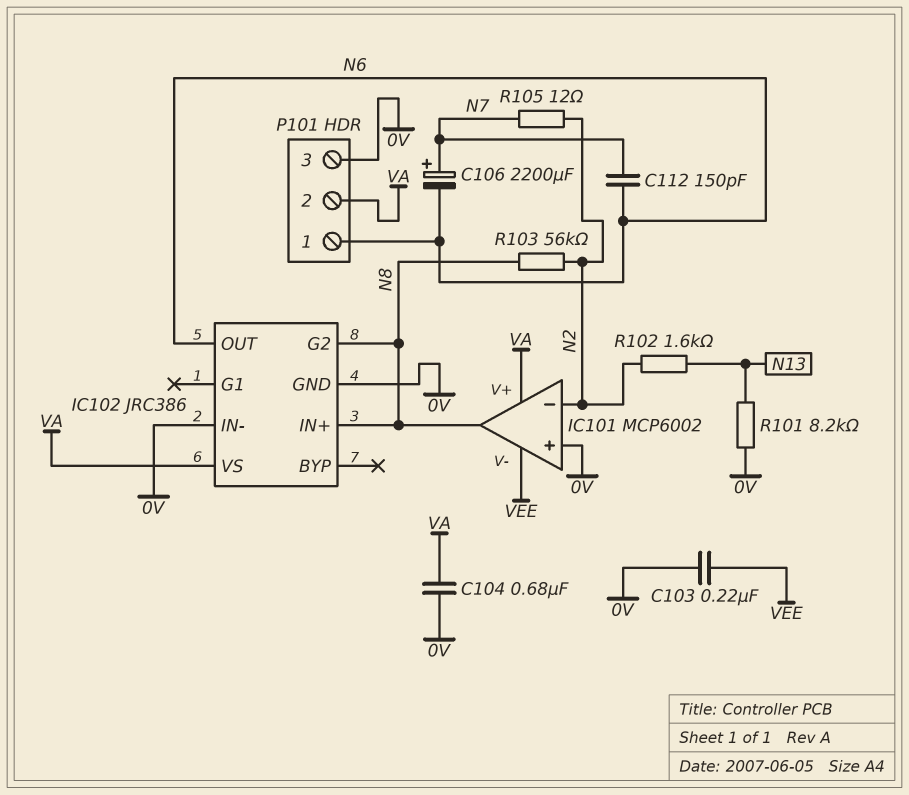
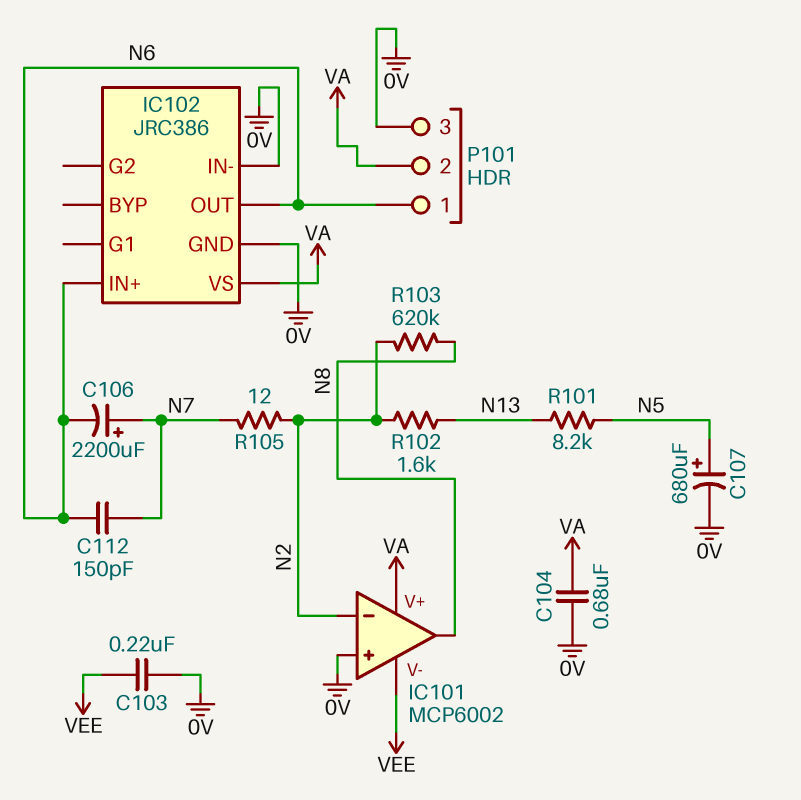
C107: none -> 680uF (plus N5, minus 0V)
IC102 pin G2: N8 -> none
IC102 pin IN+: N8 -> N6
R101: 8.2k (0V, N13) -> 8.2k (N5, N13)
R103: 56k (N2, N8) -> 620k (N2, N8)

